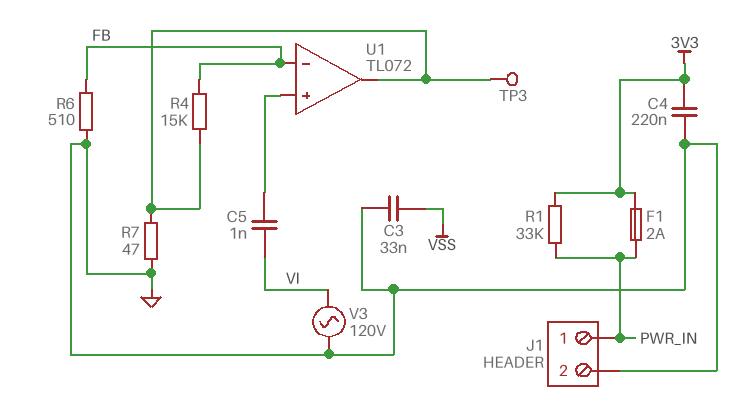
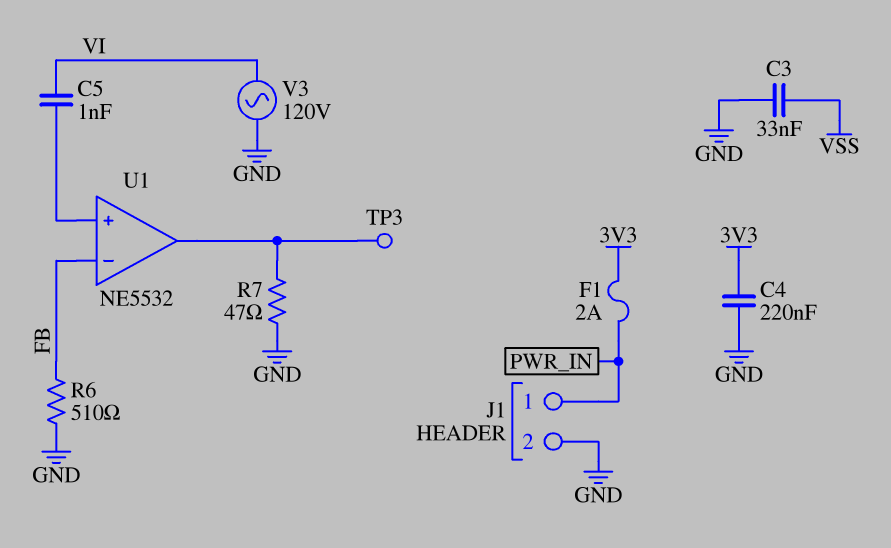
R1: 33k (3V3, PWR_IN) -> none
R4: 15k (FB, U1/out) -> none
U1: TL072 -> NE5532

